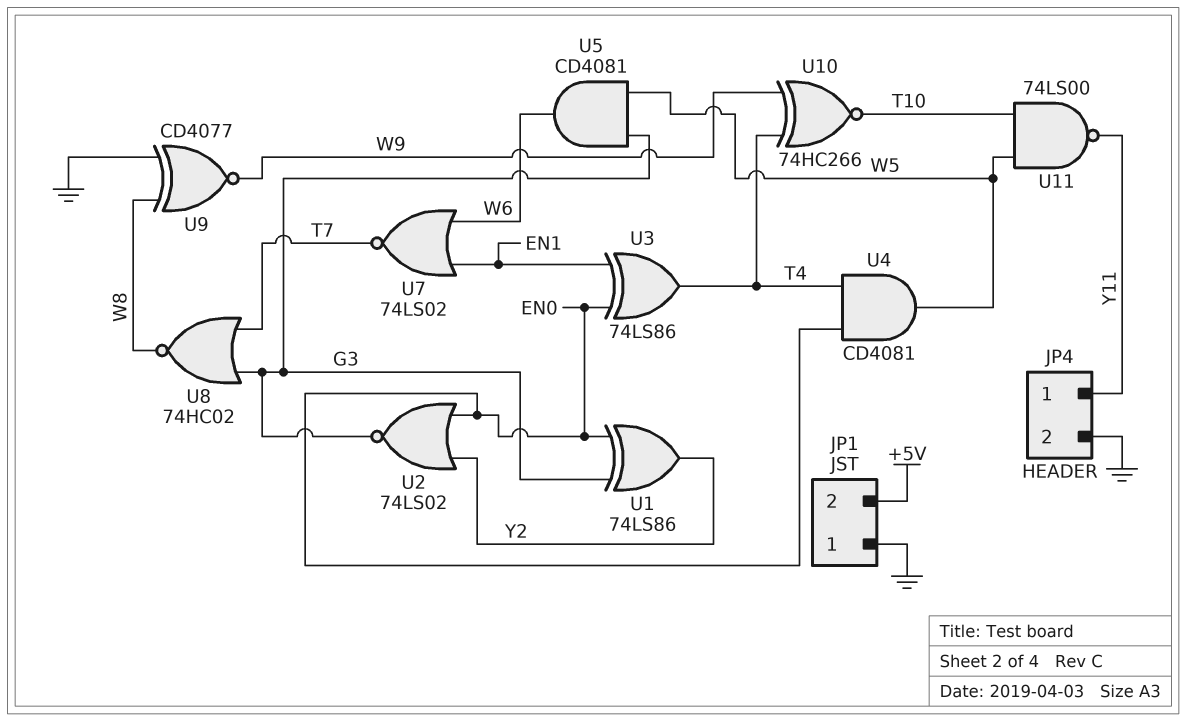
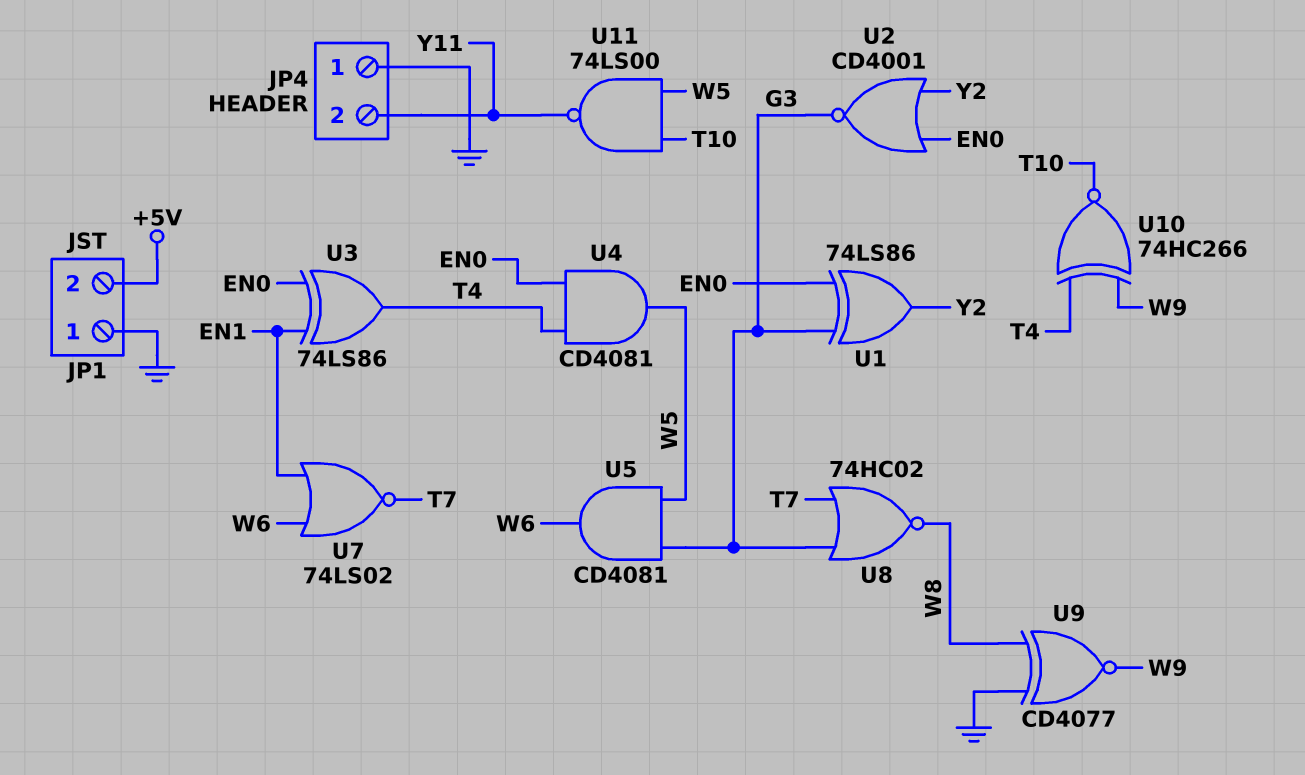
JP4 pin 1: Y11 -> GND
JP4 pin 2: GND -> Y11
U2: NOR 74LS02 (in EN0, in Y2, out G3) -> NOR CD4001 (in EN0, in Y2, out G3)

